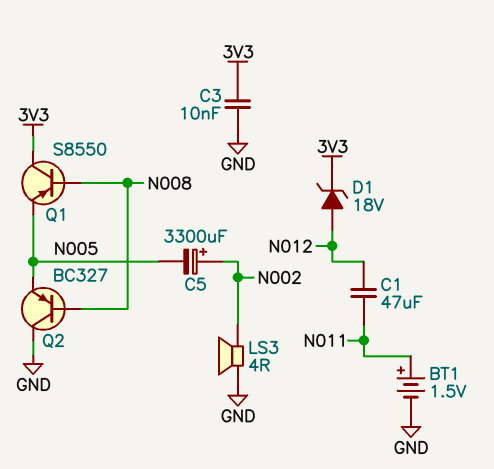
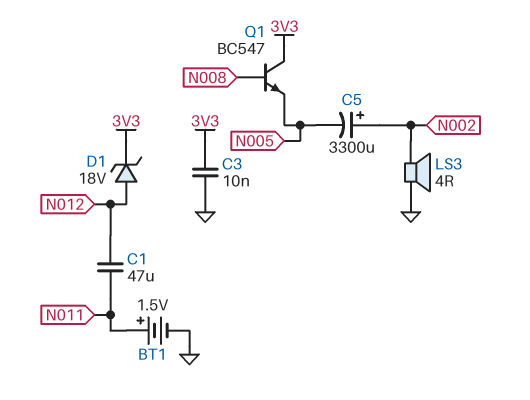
Q1: PNP S8550 (B N008, C 3V3, E N005) -> NPN BC547 (B N008, C 3V3, E N005)
Q2: PNP BC327 (B N008, C GND, E N005) -> none

